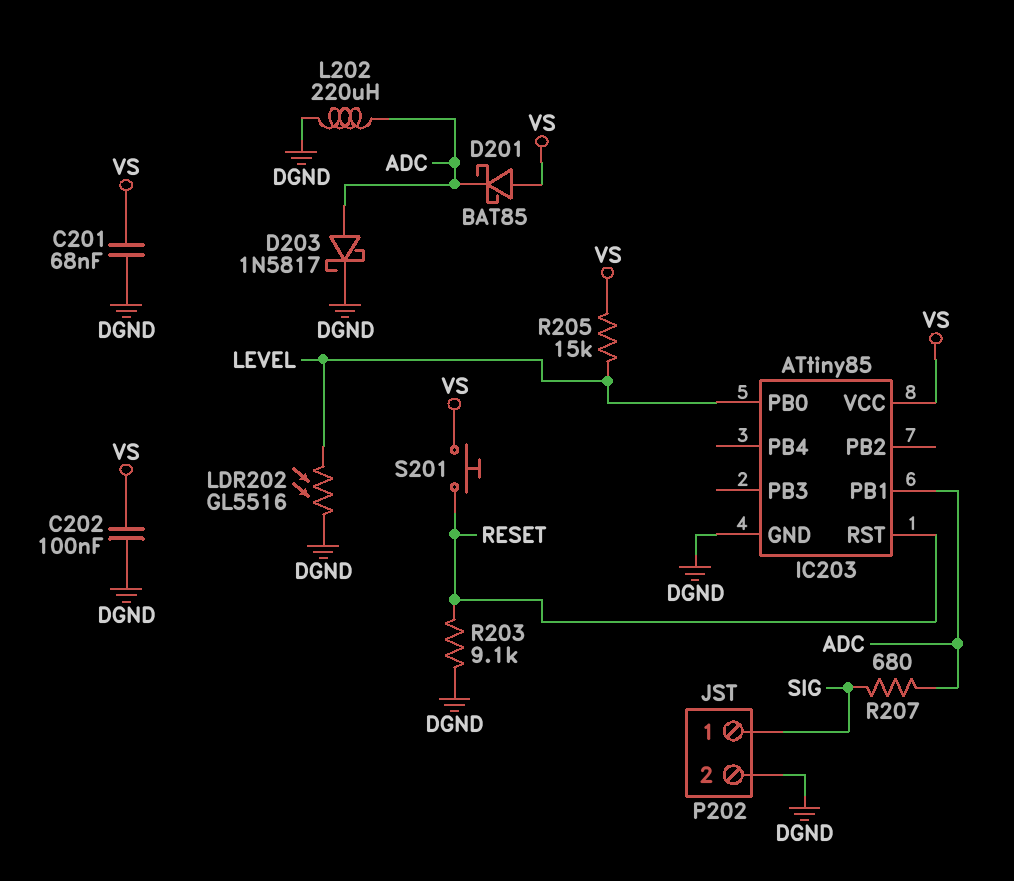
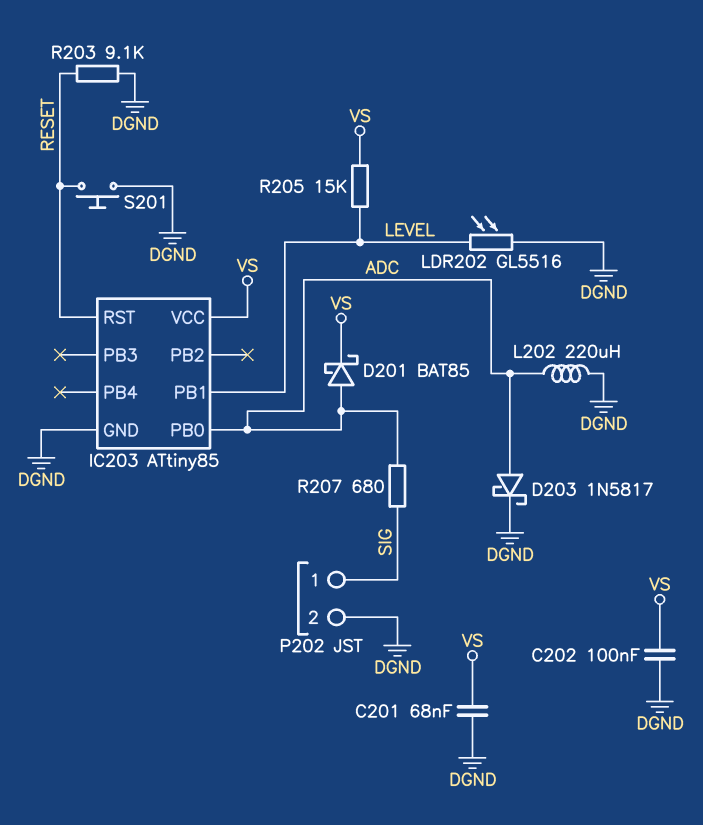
D201: schottky BAT85 (A VS, K ADC) -> schottky BAT85 (A ADC, K VS)
IC203 pin PB0: LEVEL -> ADC
IC203 pin PB1: ADC -> LEVEL
S201: button (RESET, VS) -> button (DGND, RESET)

